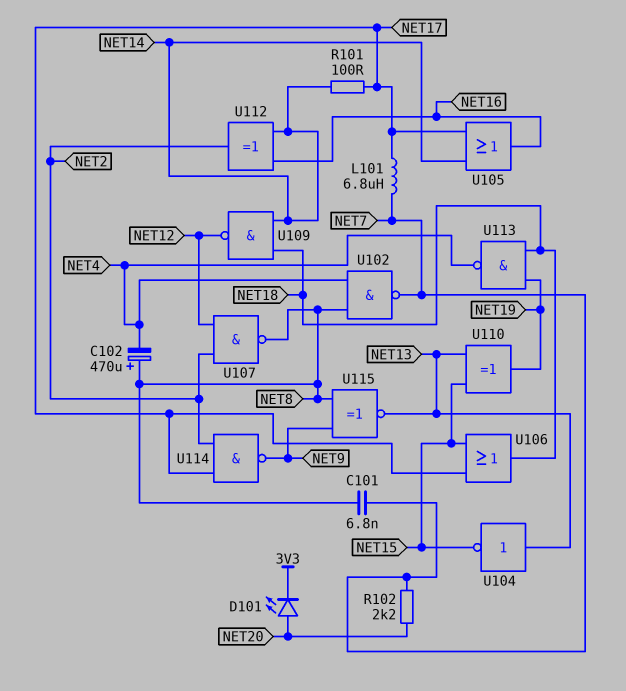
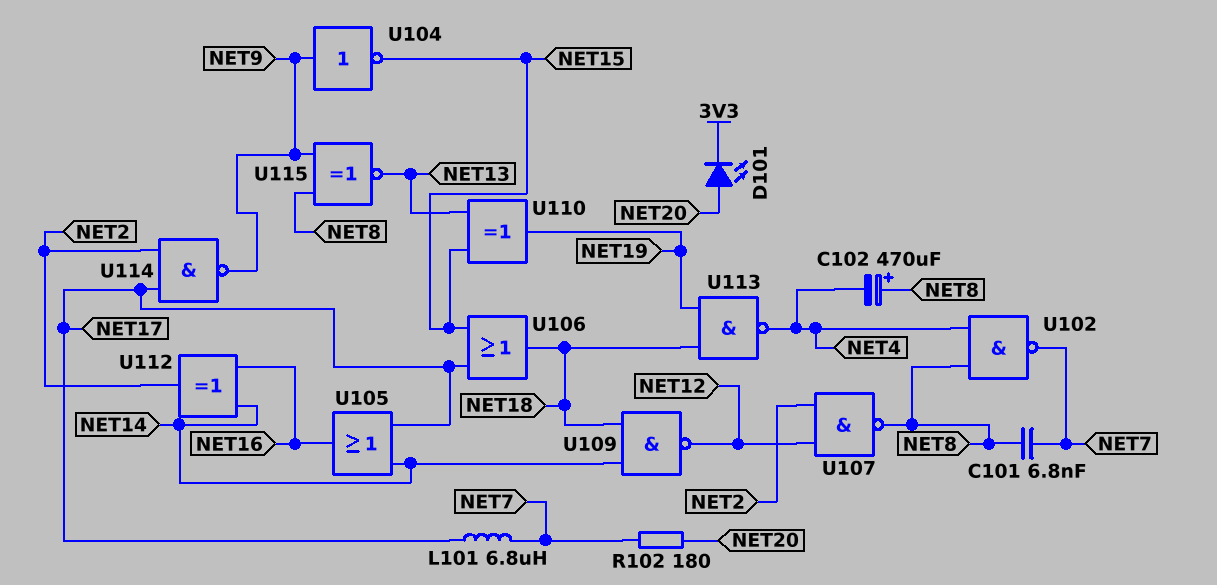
R101: 100 (NET14, NET17) -> none
R102: 2.2k (NET7, NET20) -> 180 (NET7, NET20)
U104: NOT (in NET13, out NET15) -> NOT (in NET9, out NET15)

